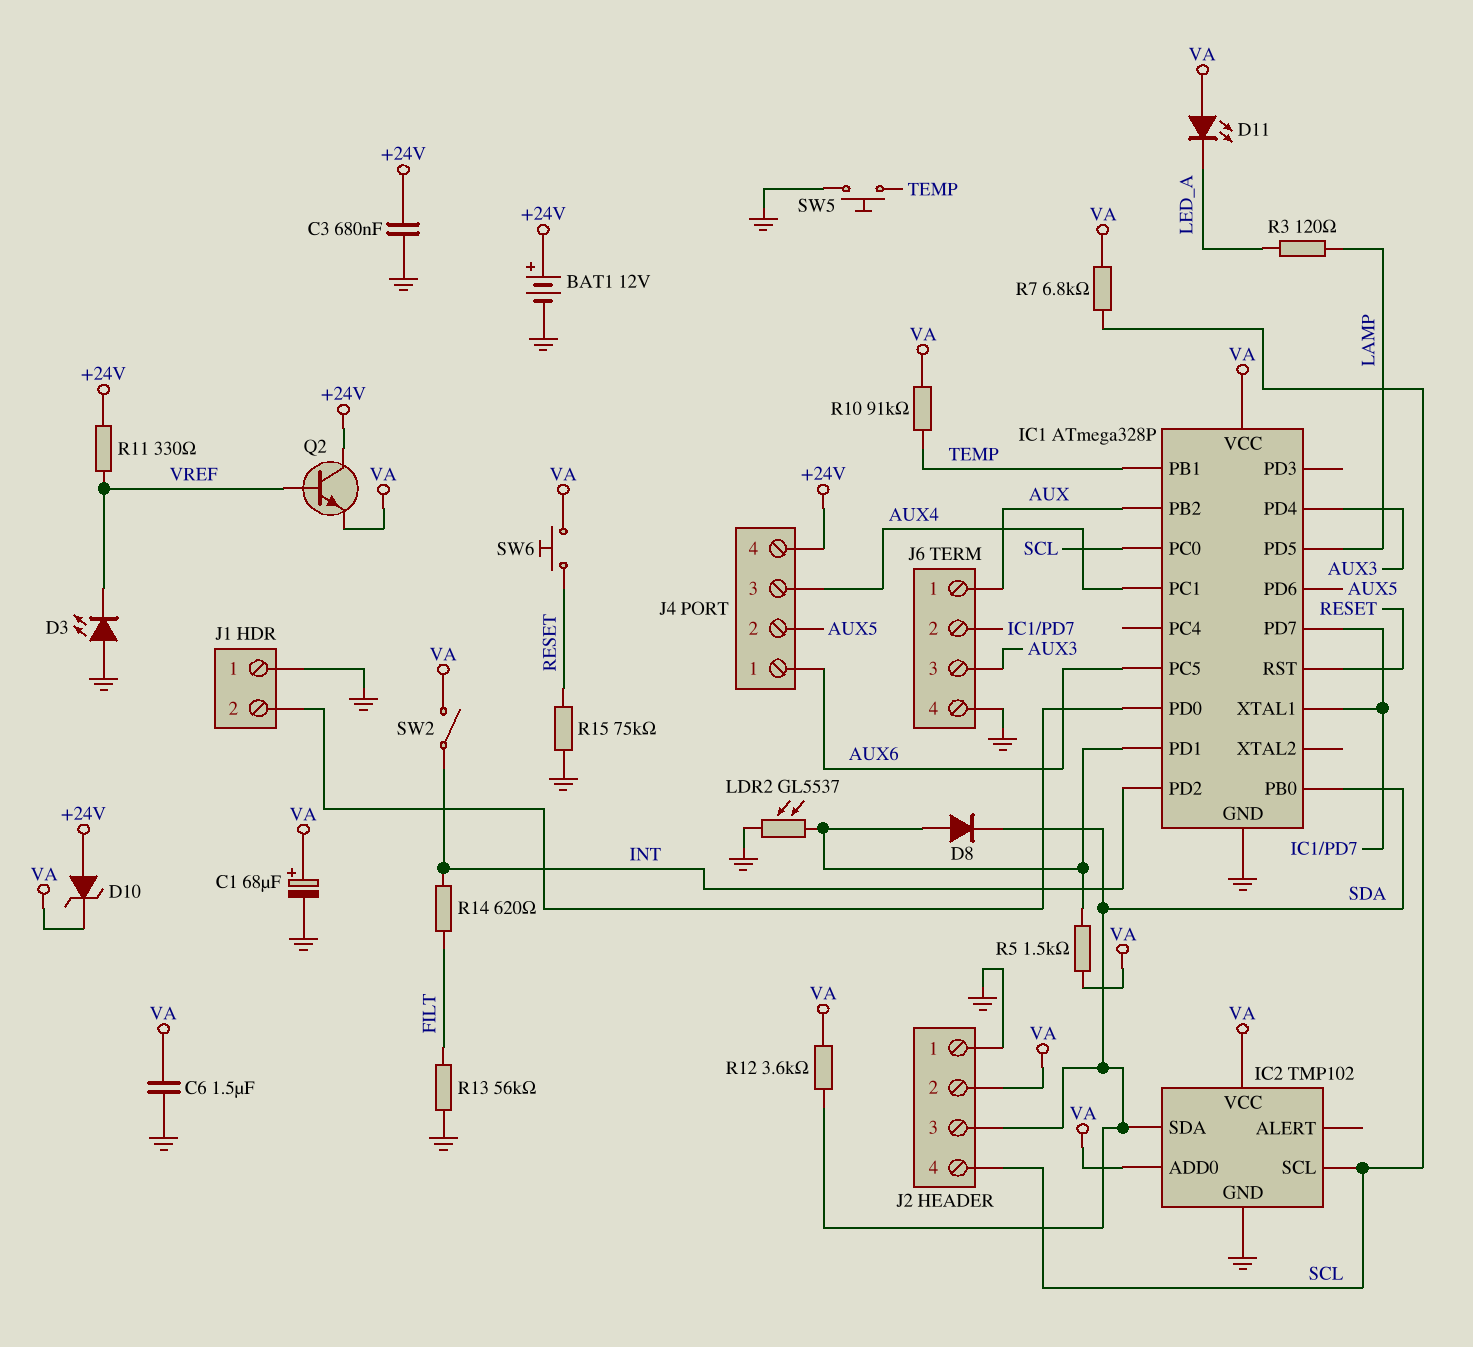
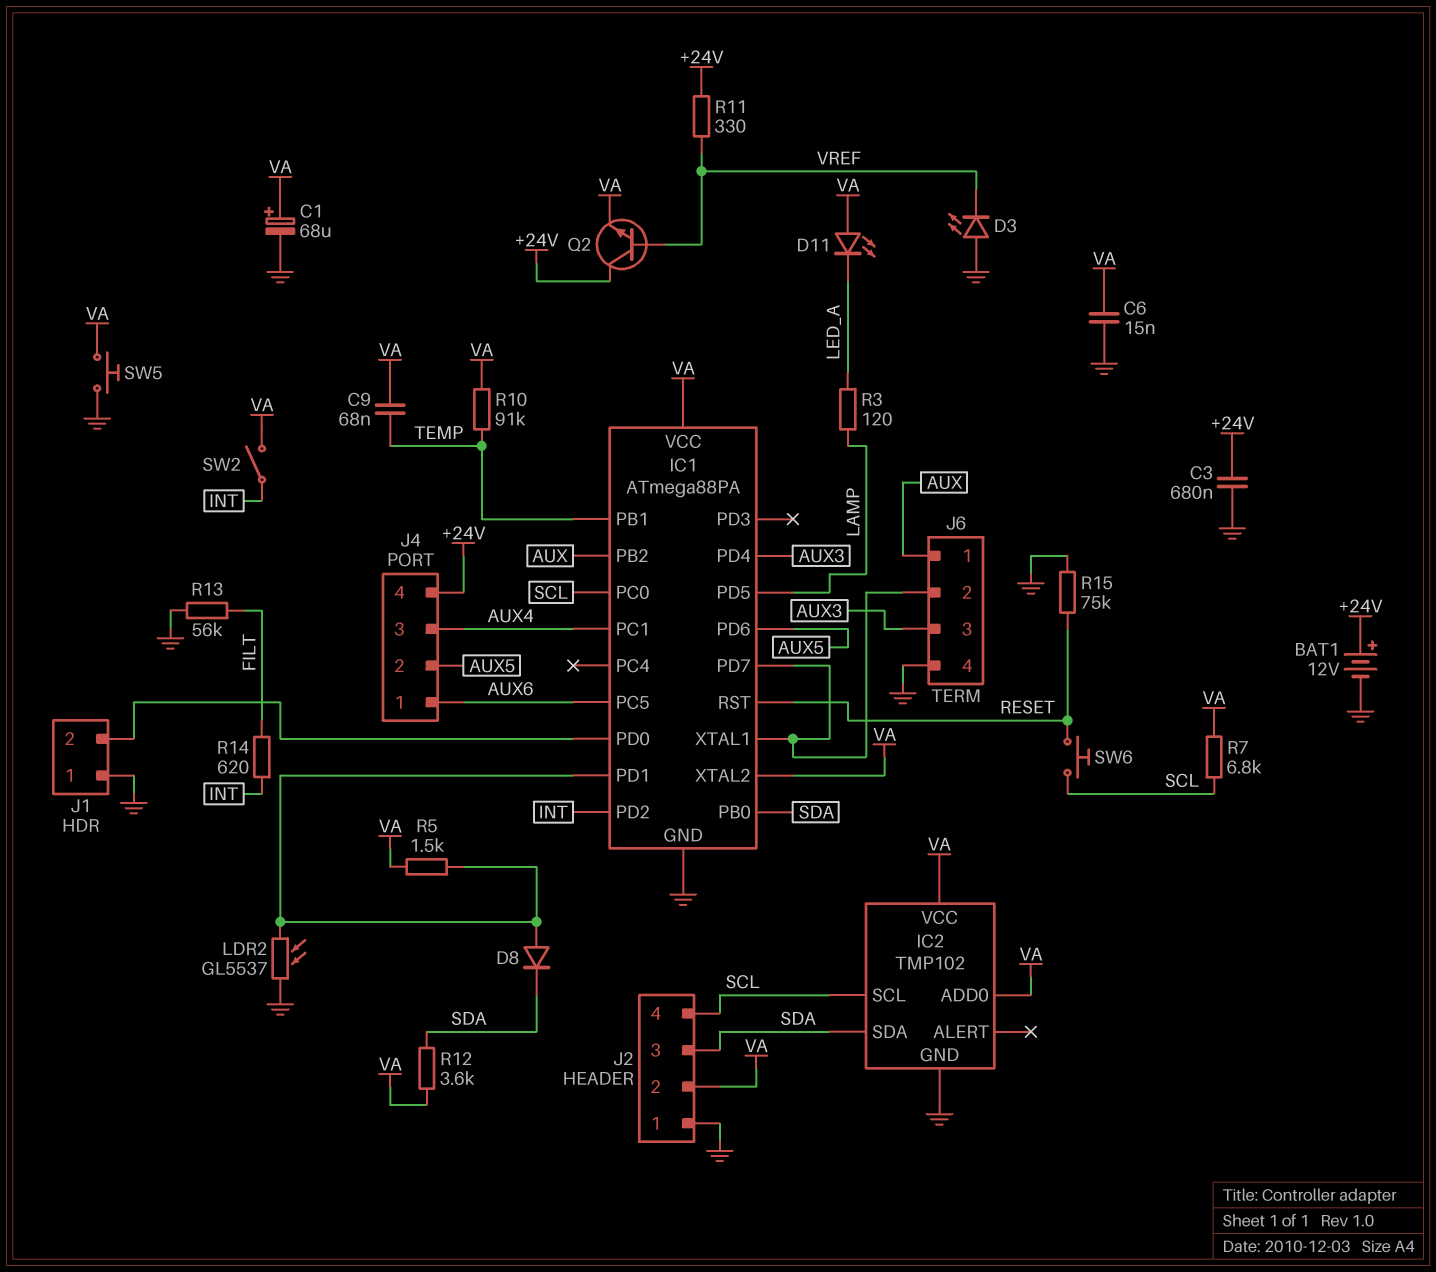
C6: 1.5uF (GND, VA) -> 15nF (GND, VA)
C9: none -> 68nF (TEMP, VA)
D10: zener (A +24V, K VA) -> none
IC1: ATmega328P -> ATmega88PA
IC1 pin XTAL2: none -> VA
SW5: button (GND, TEMP) -> button (GND, VA)
SW6: button (RESET, VA) -> button (RESET, SCL)

